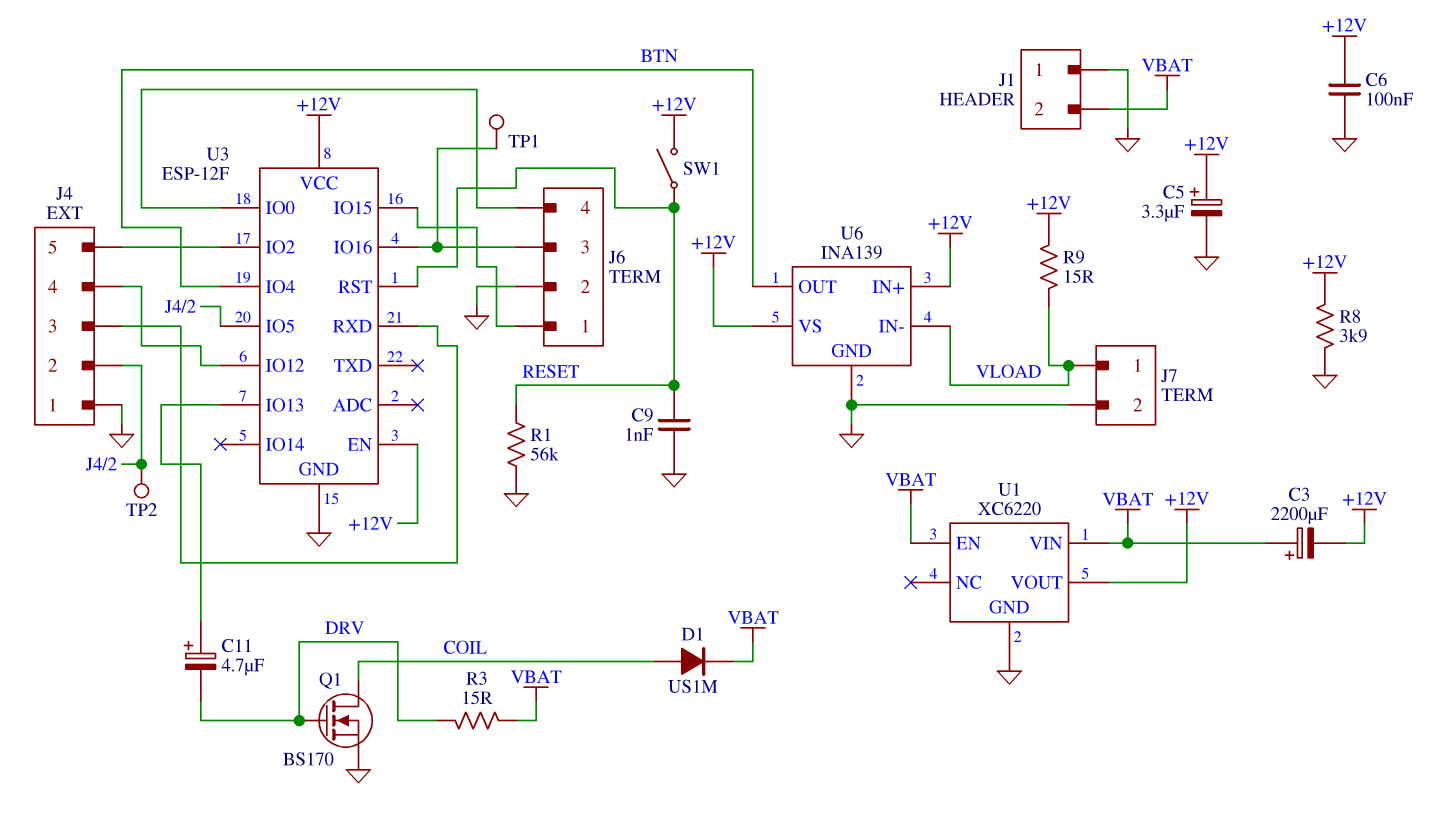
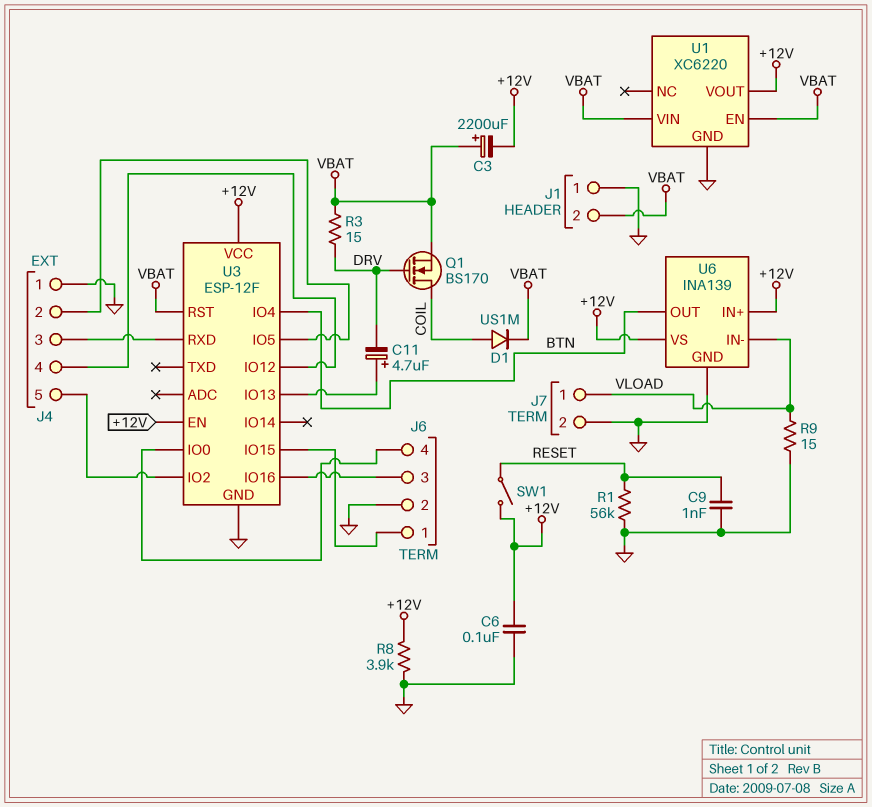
C5: 3.3uF (plus +12V, minus GND) -> none
Q1: NMOS BS170 (G DRV, D COIL, S GND) -> NMOS BS170 (G DRV, D COIL, S VBAT)
R9: 15 (+12V, VLOAD) -> 15 (GND, VLOAD)
TP1: test point (J6/3) -> none
TP2: test point (J4/2) -> none
U3 pin RST: RESET -> VBAT

